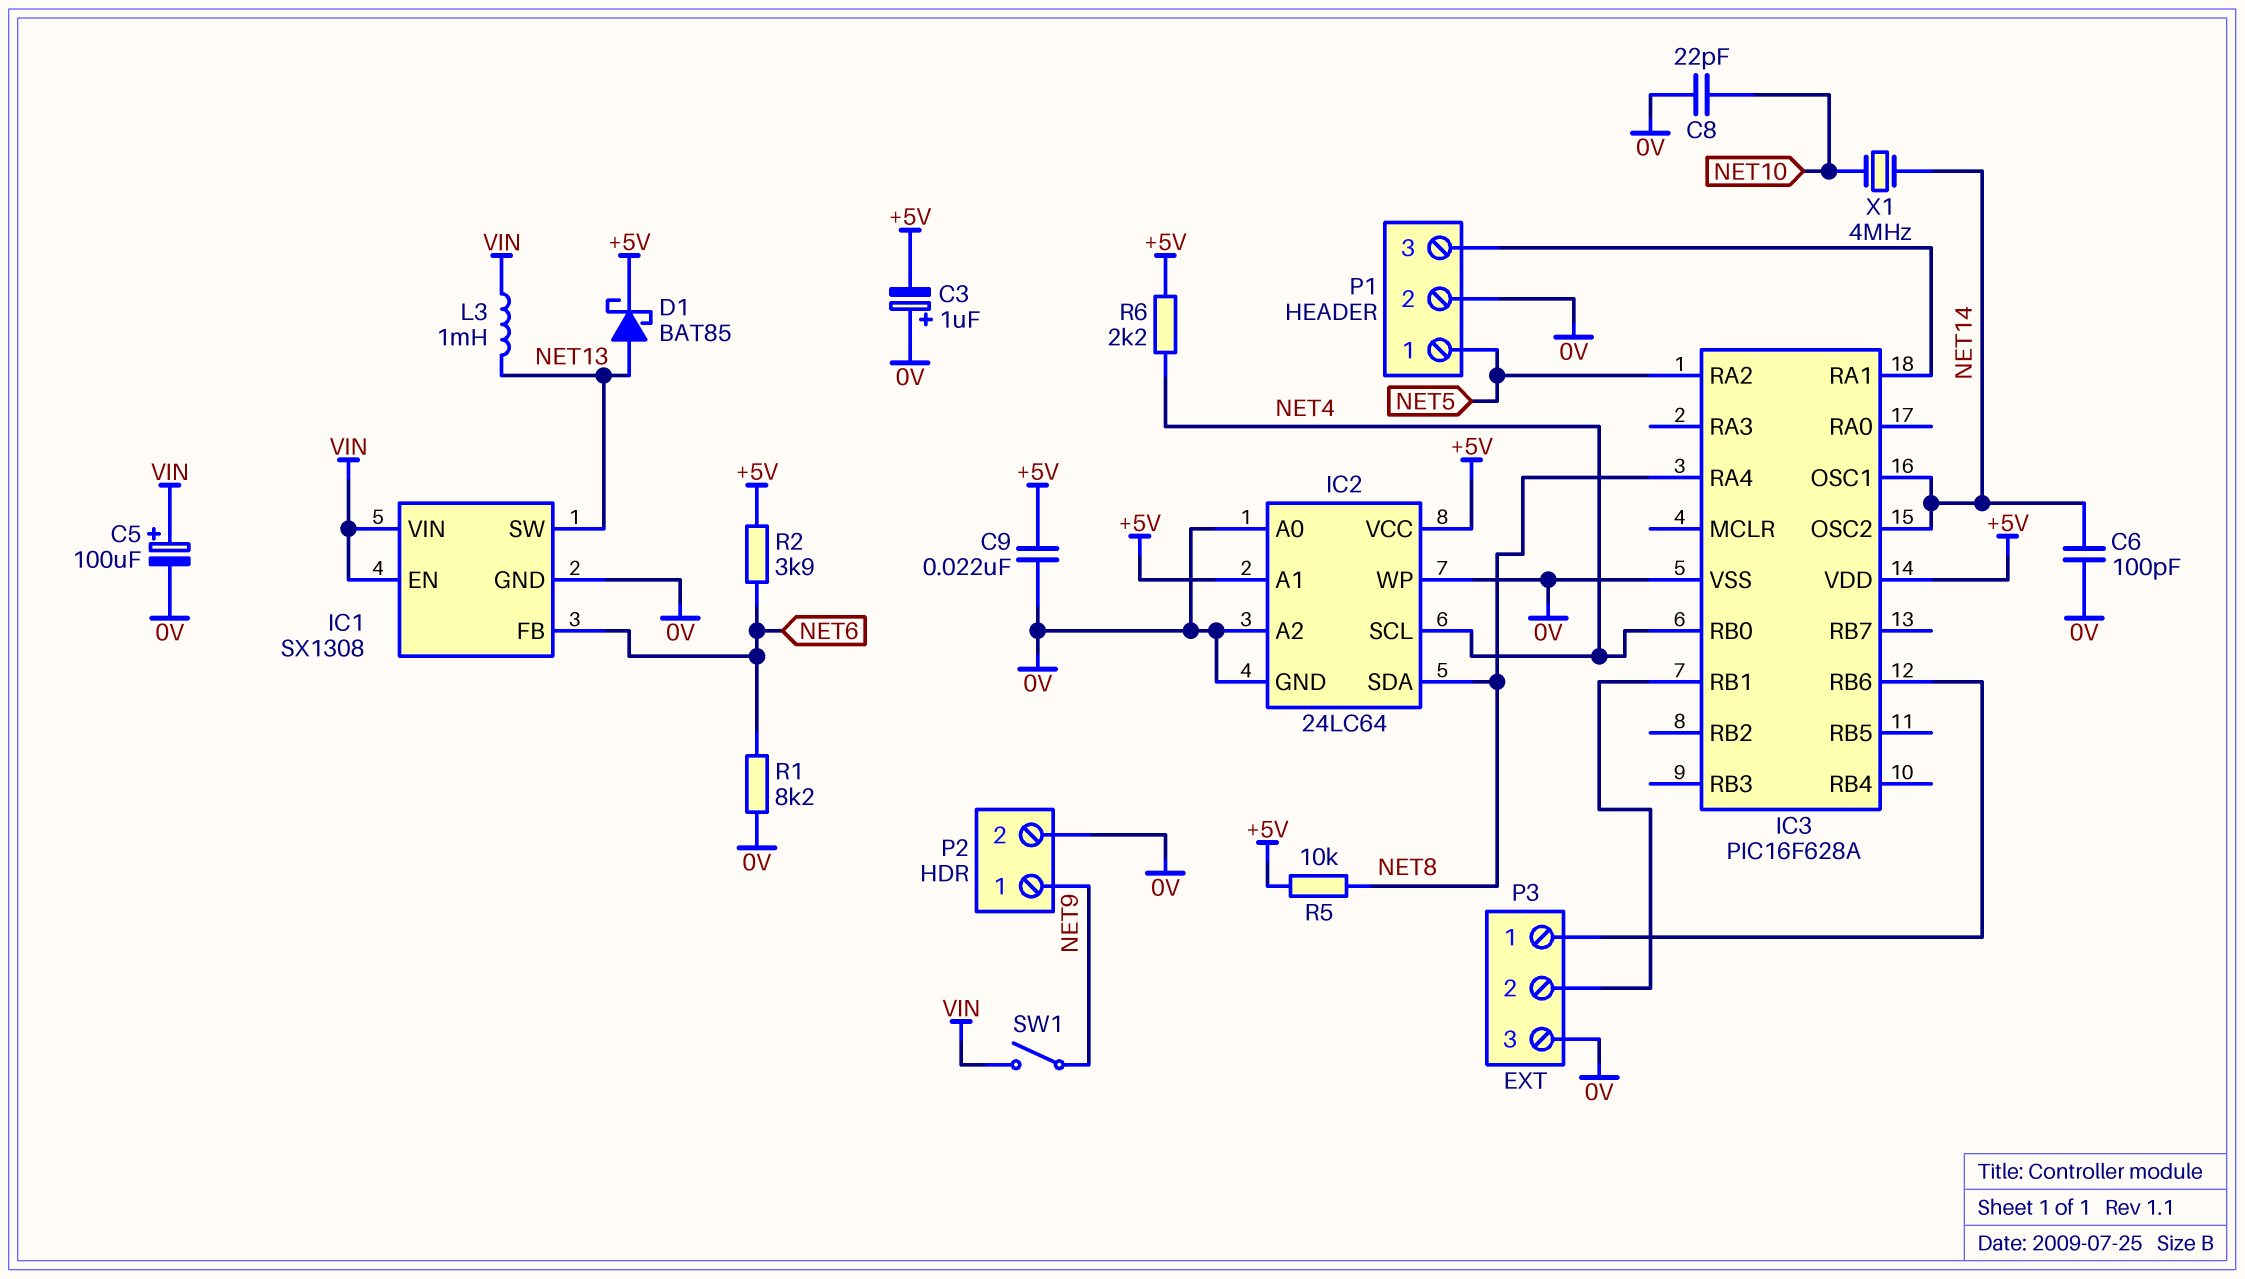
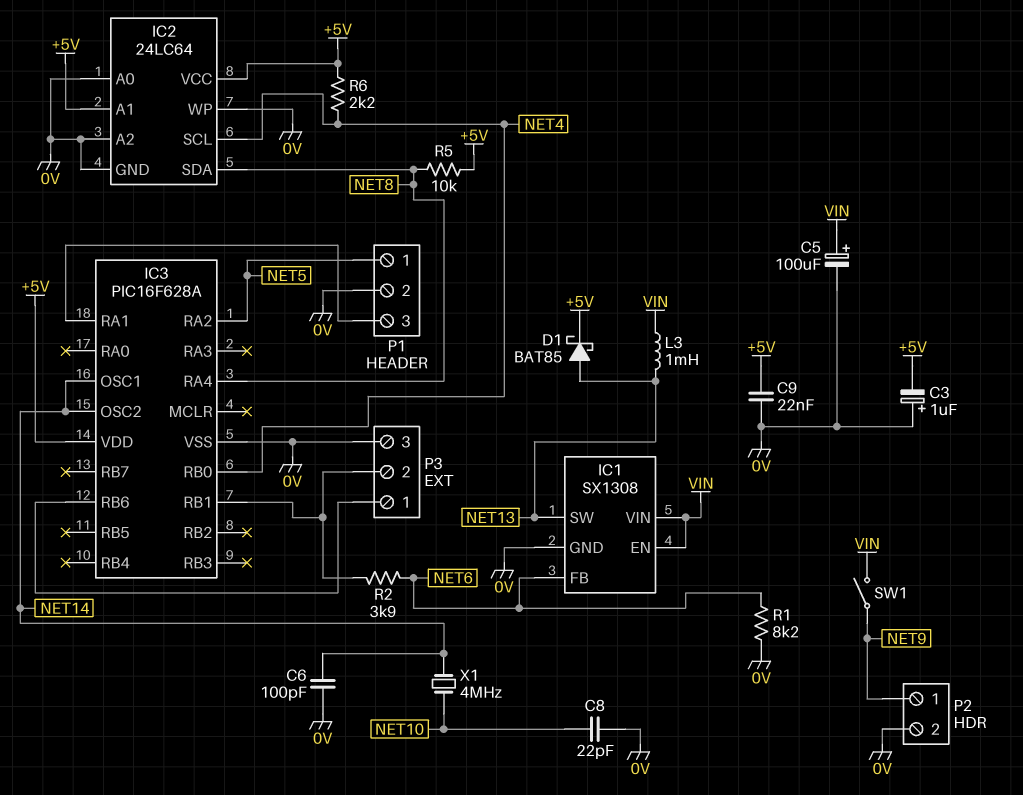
R2: 3.9k (+5V, NET6) -> 3.9k (IC3/RB1, NET6)

